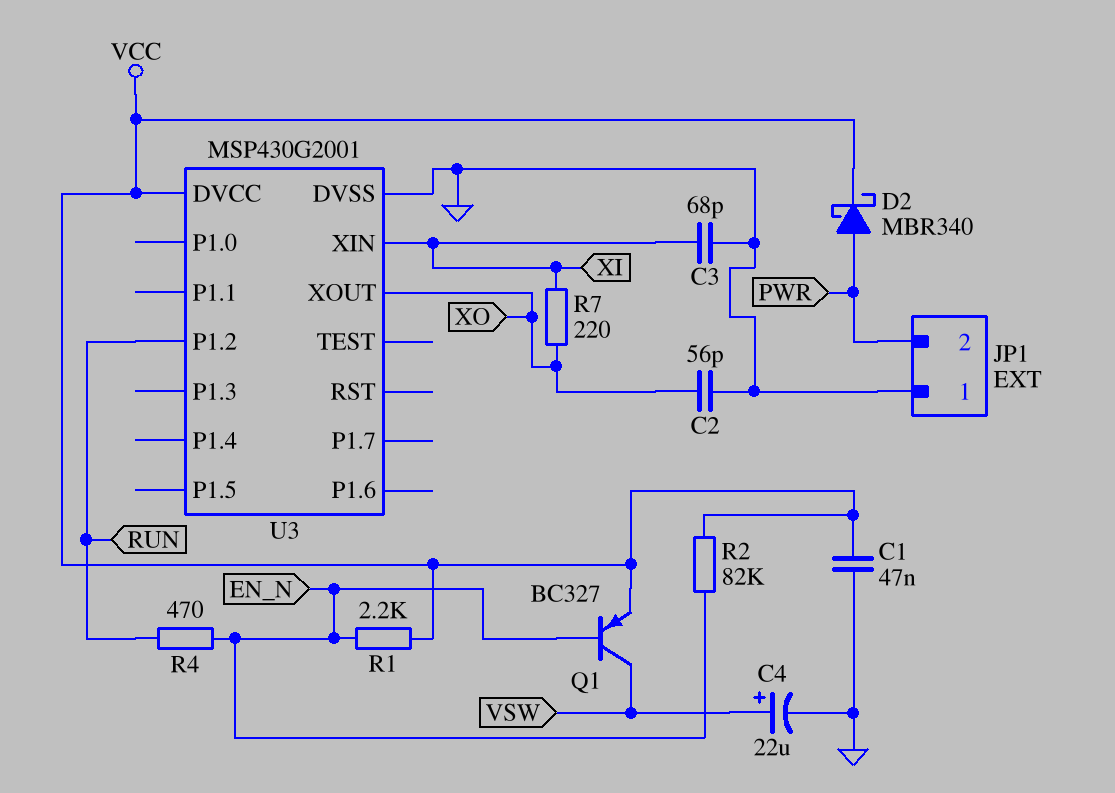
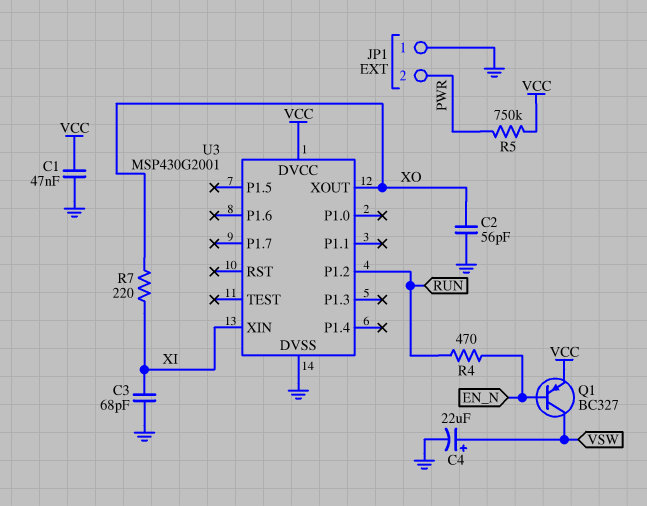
D2: schottky MBR340 (A PWR, K VCC) -> none
R1: 2.2k (EN_N, VCC) -> none
R2: 82k (EN_N, VCC) -> none
R5: none -> 750k (PWR, VCC)

